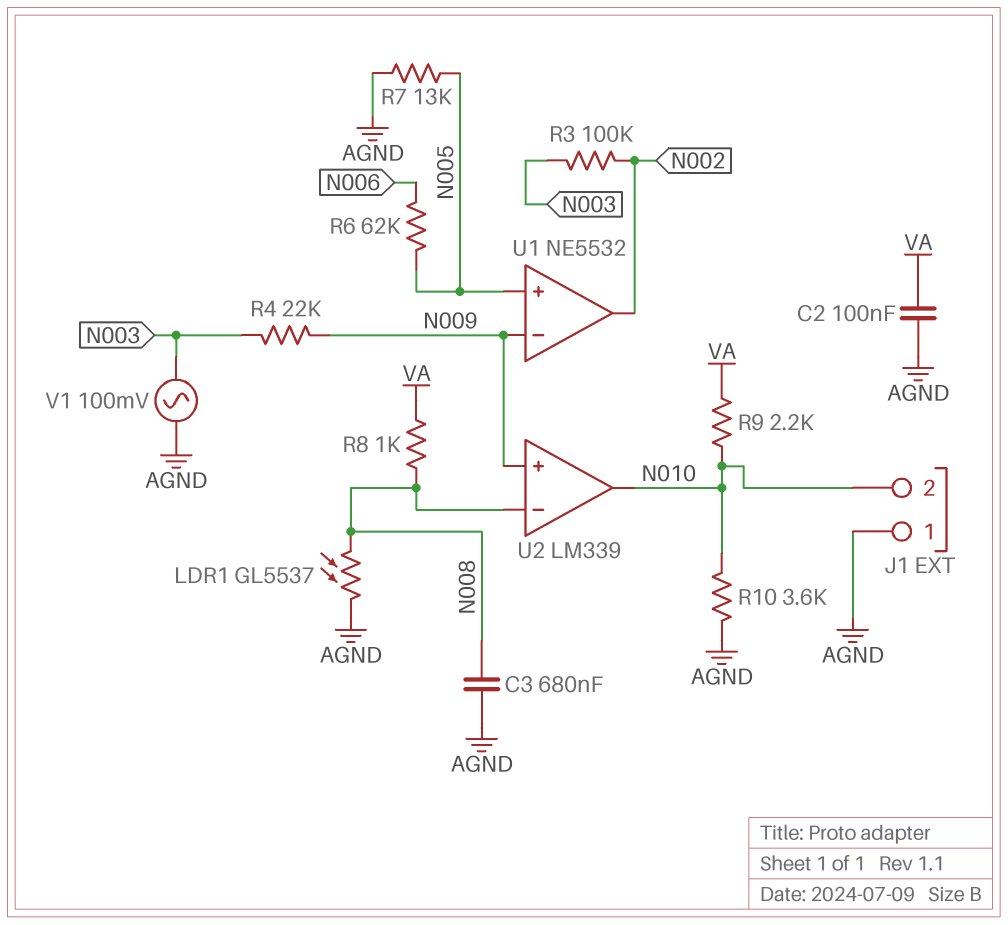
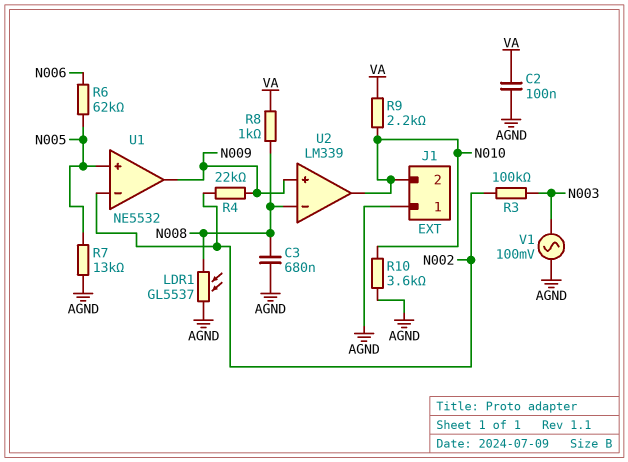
R4: 22k (N003, N009) -> 22k (N002, N009)
U1 pin in-: N009 -> N002
U1 pin out: N002 -> N009

